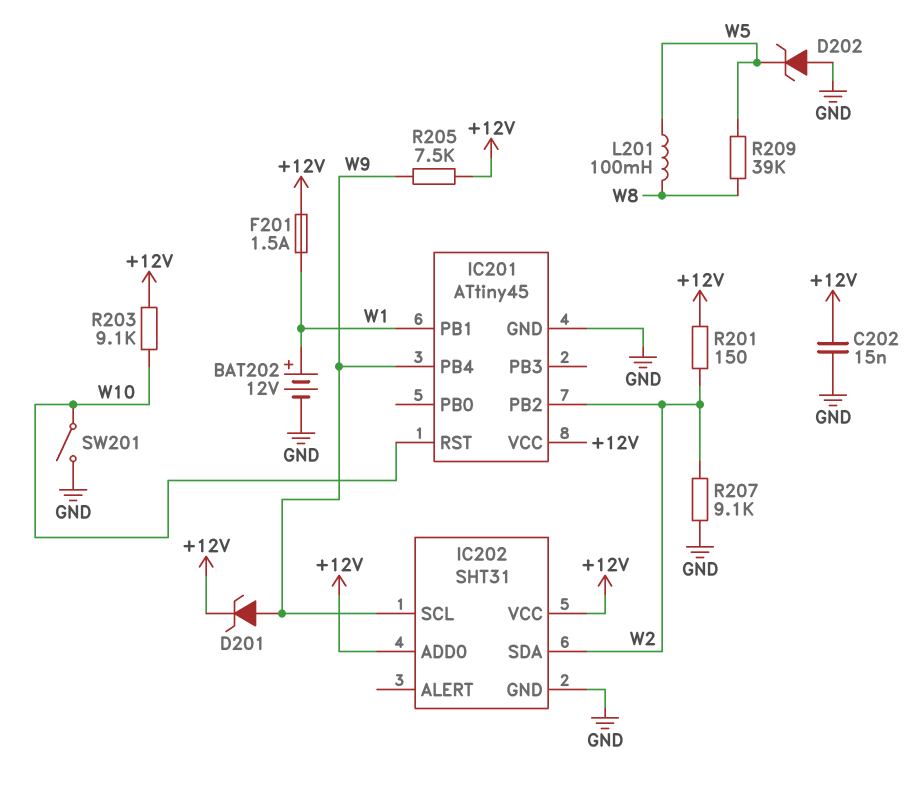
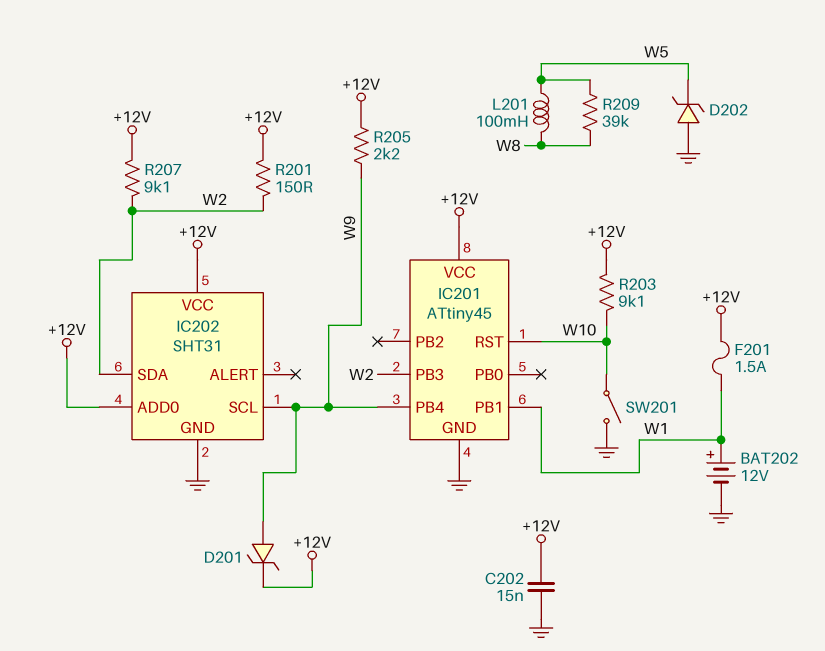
IC201 pin PB2: W2 -> none
IC201 pin PB3: none -> W2
R205: 7.5k (+12V, W9) -> 2.2k (+12V, W9)
R207: 9.1k (GND, W2) -> 9.1k (+12V, W2)

